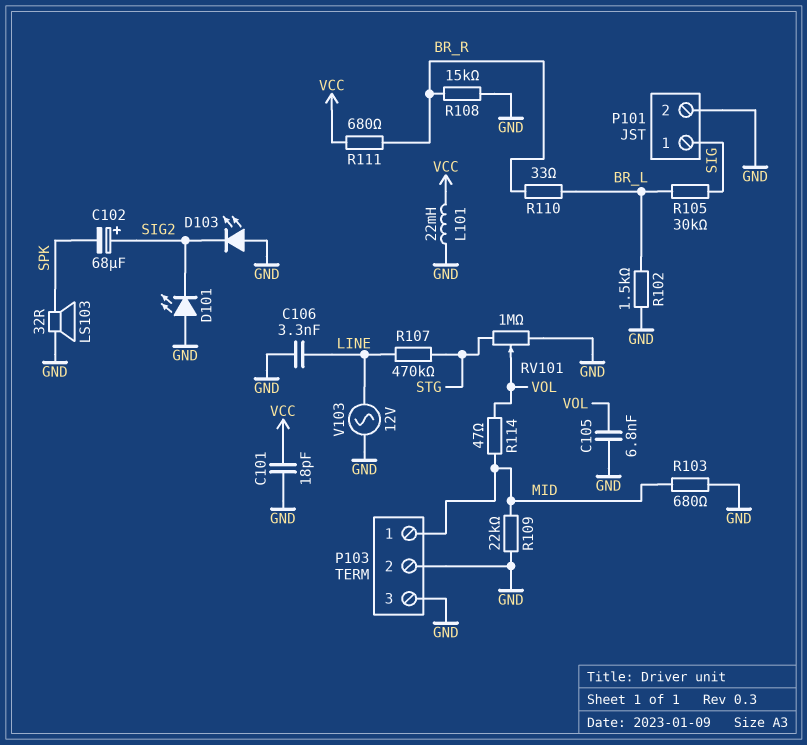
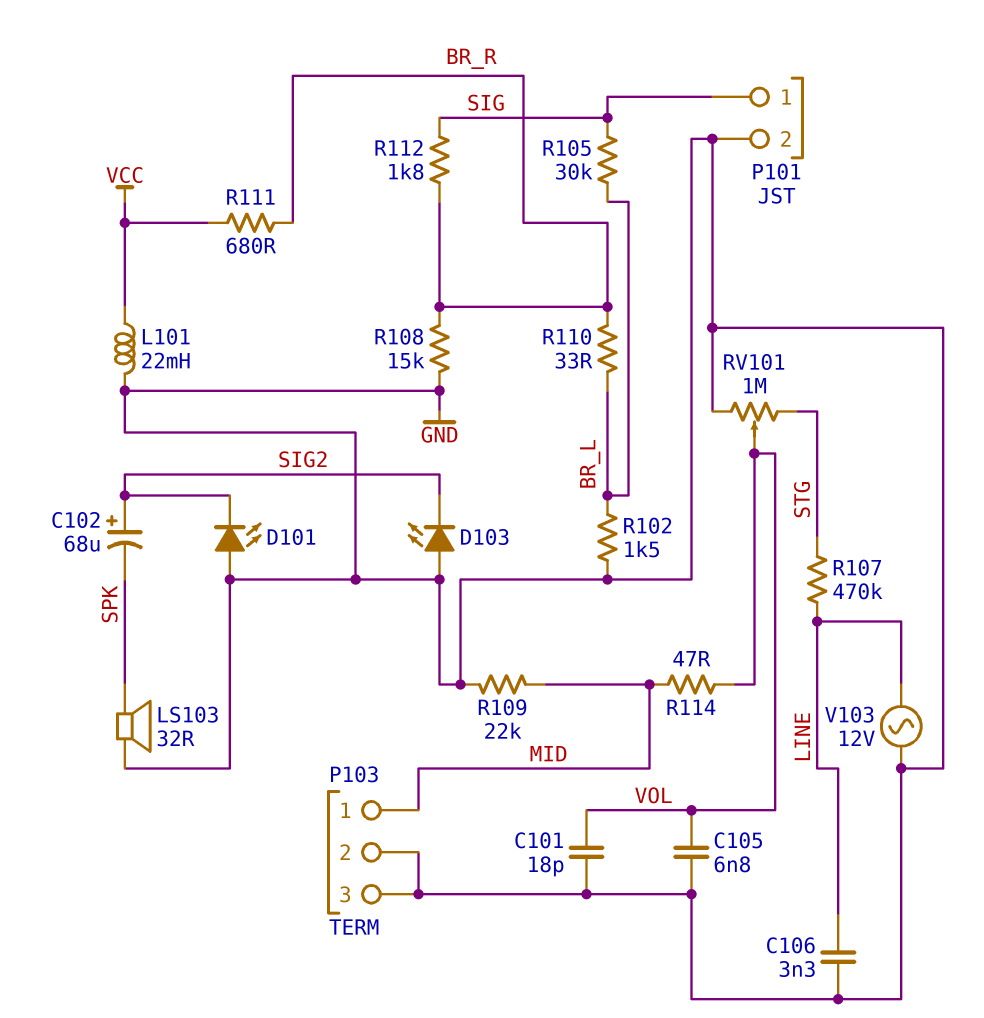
C101: 18pF (GND, VCC) -> 18pF (GND, VOL)
R103: 680 (GND, MID) -> none
R112: none -> 1.8k (BR_R, SIG)

